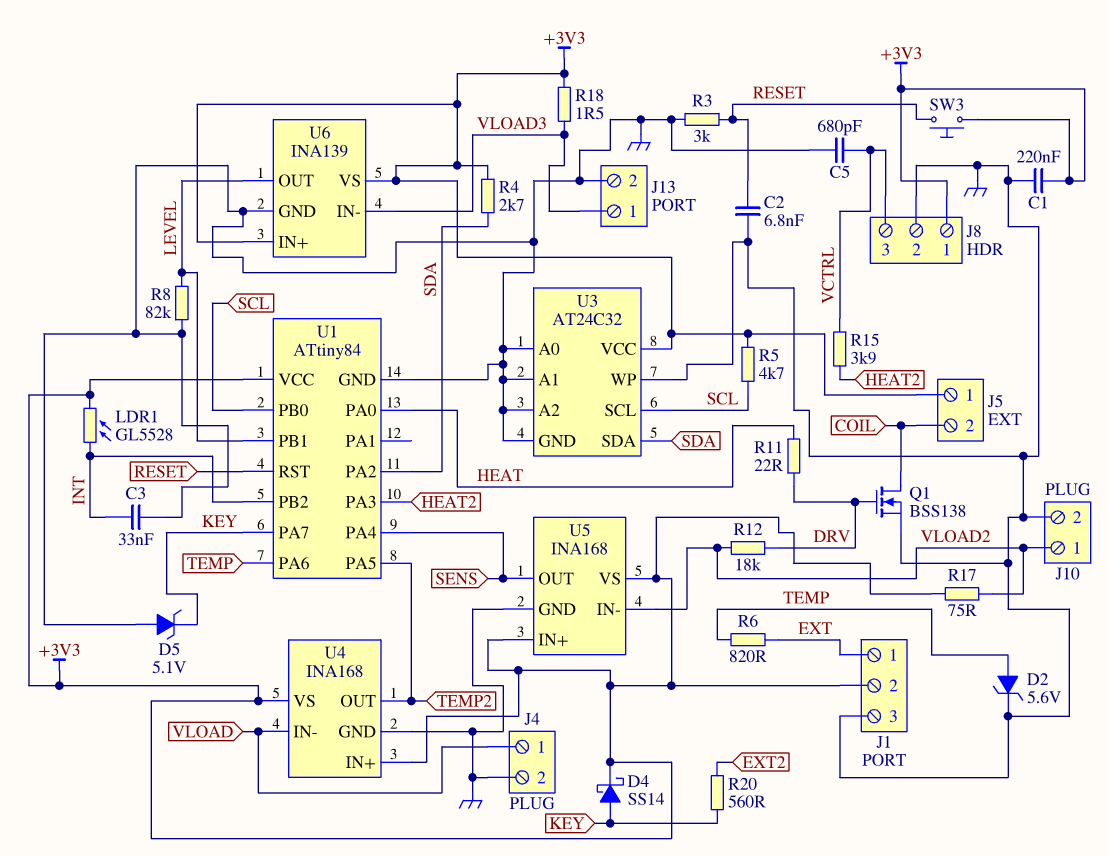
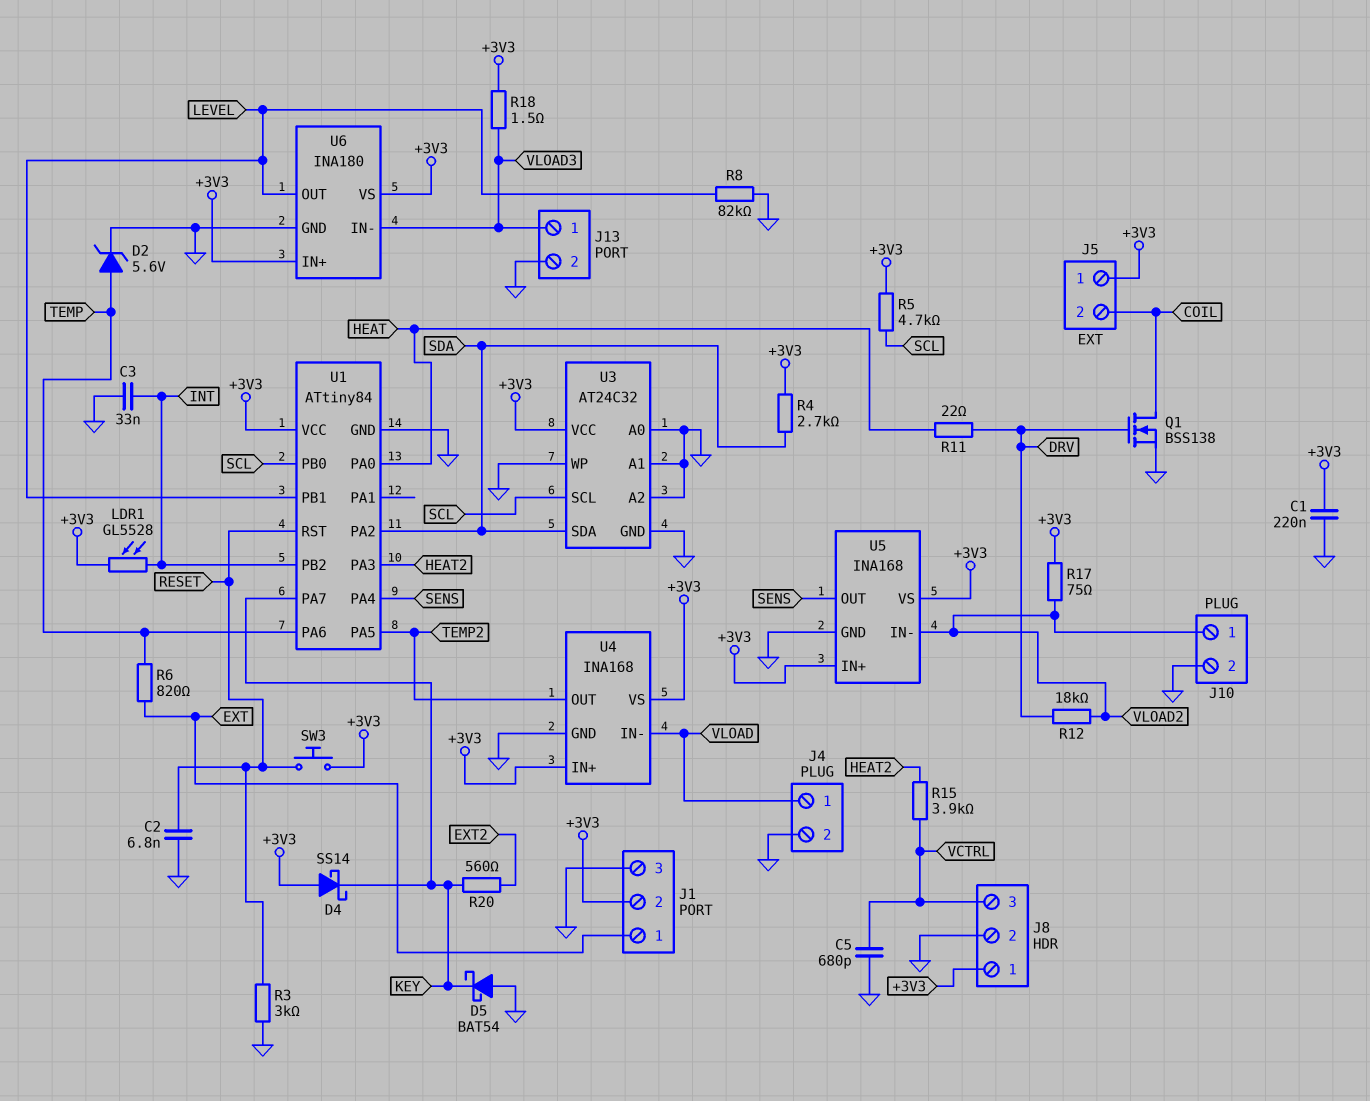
D4: schottky SS14 (A KEY, K +3V3) -> schottky SS14 (A +3V3, K KEY)
D5: zener 5.1V (A GND, K KEY) -> schottky BAT54 (A GND, K KEY)
U6: INA139 -> INA180

